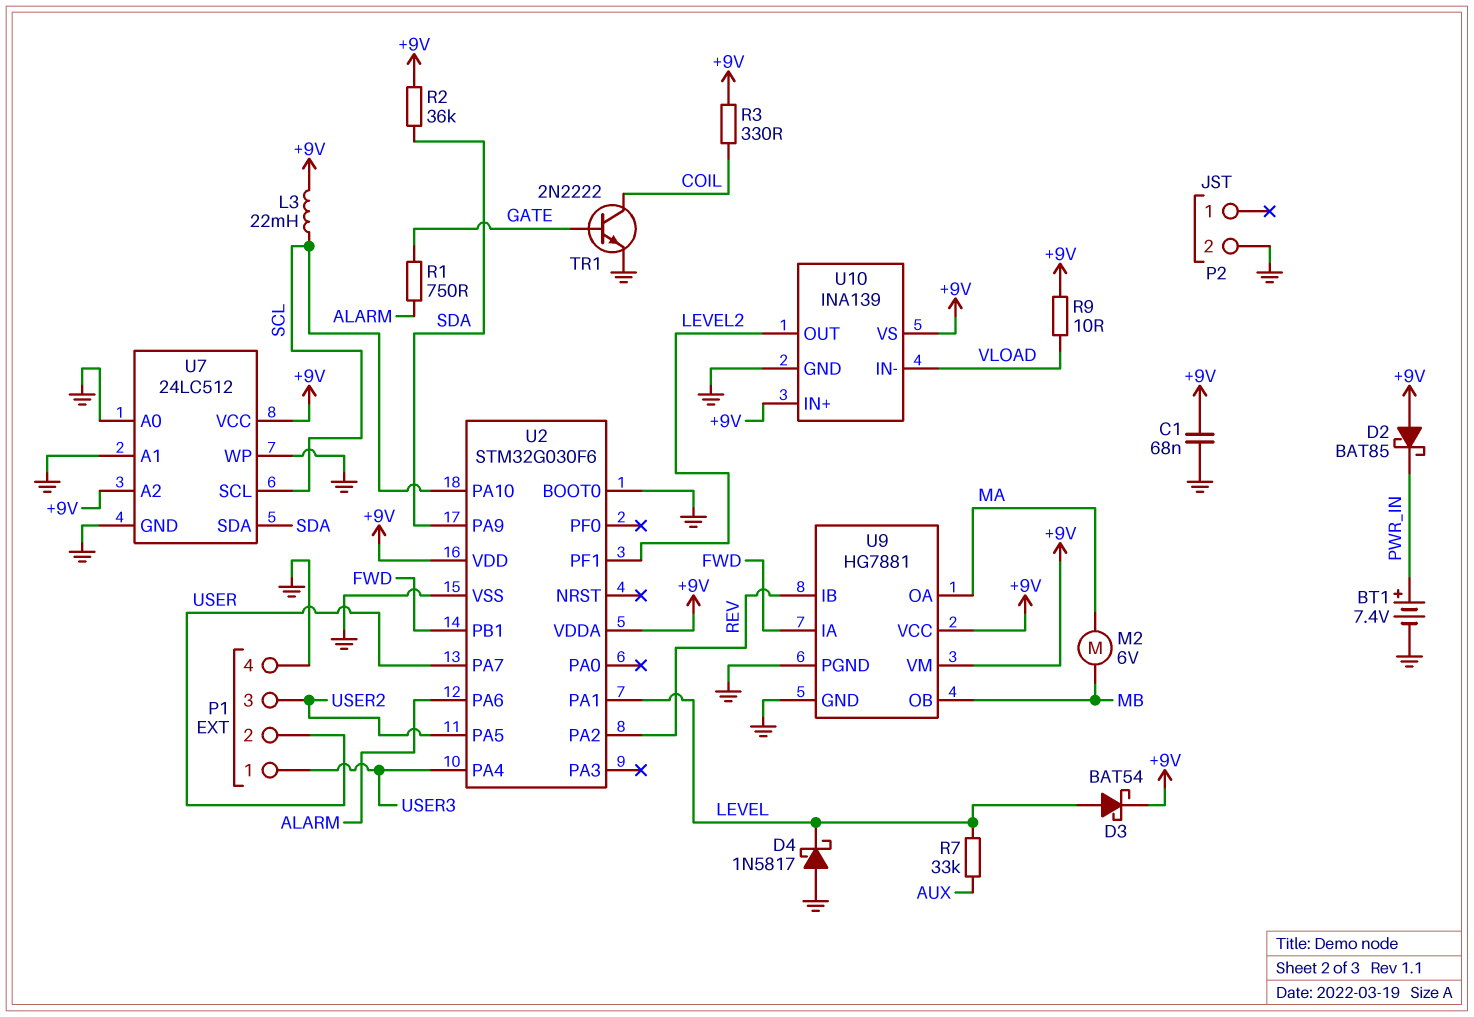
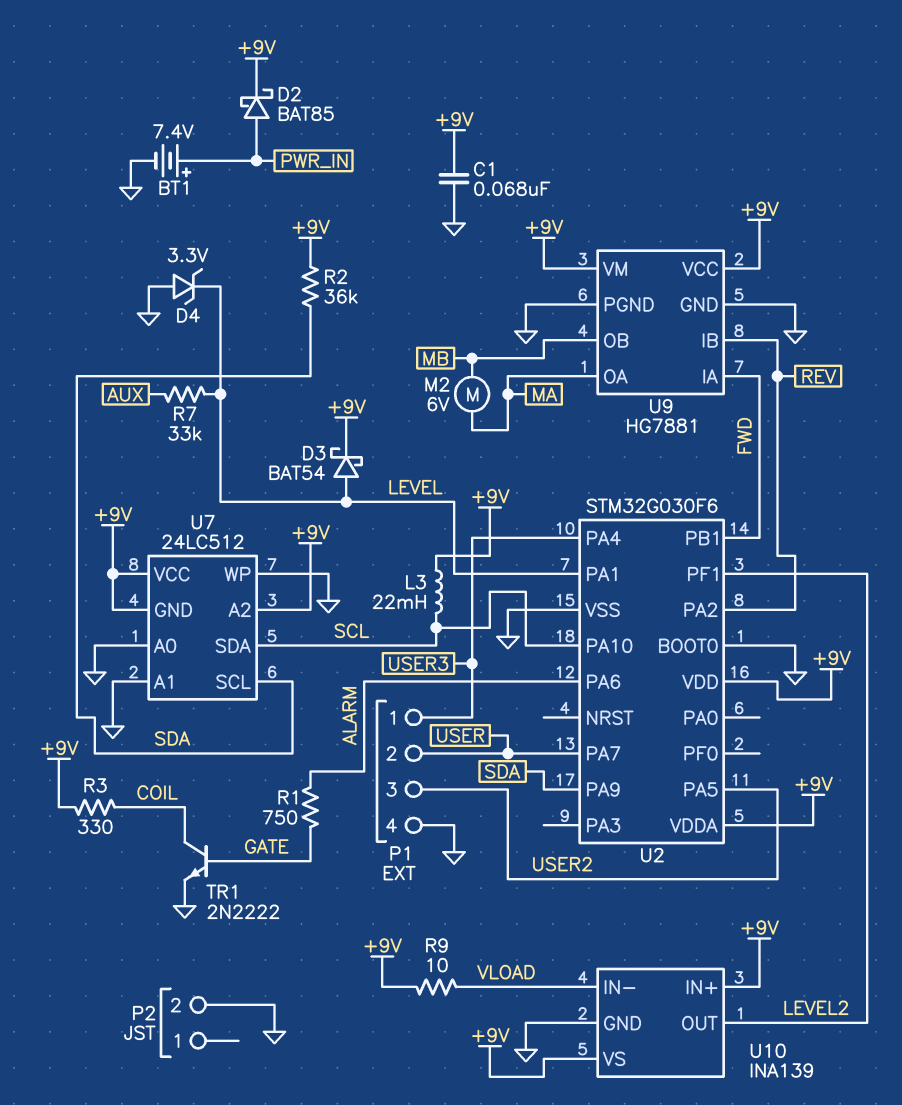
D2: schottky BAT85 (A +9V, K PWR_IN) -> schottky BAT85 (A PWR_IN, K +9V)
D4: schottky 1N5817 (A GND, K LEVEL) -> zener 3.3V (A GND, K LEVEL)
U7 pin GND: GND -> +9V
U7 pin SCL: SCL -> SDA
U7 pin SDA: SDA -> SCL

